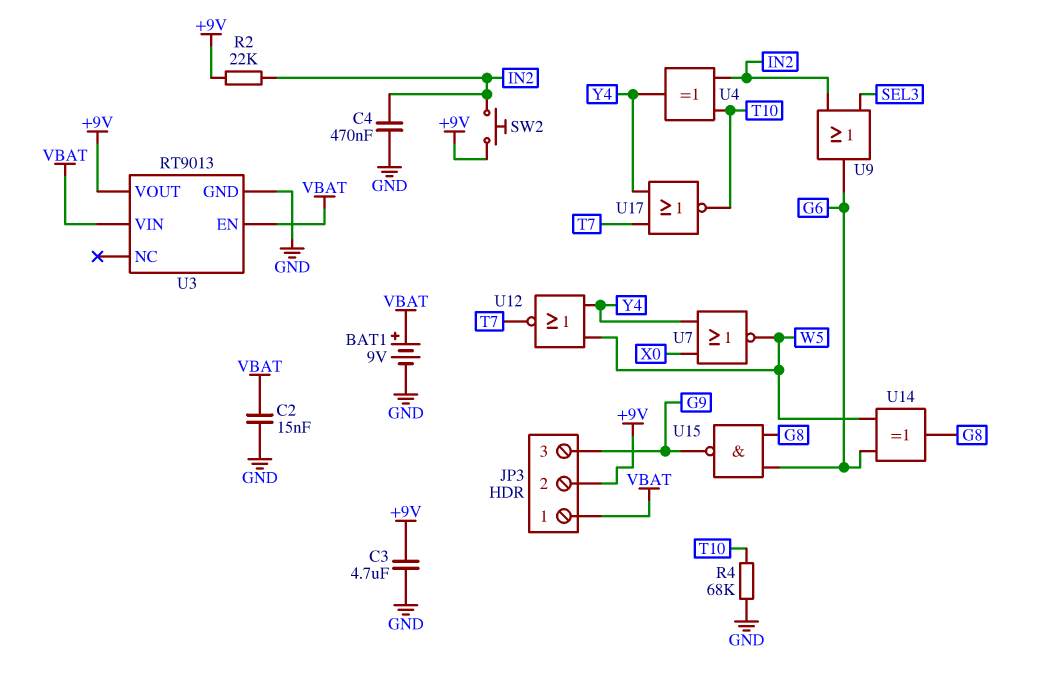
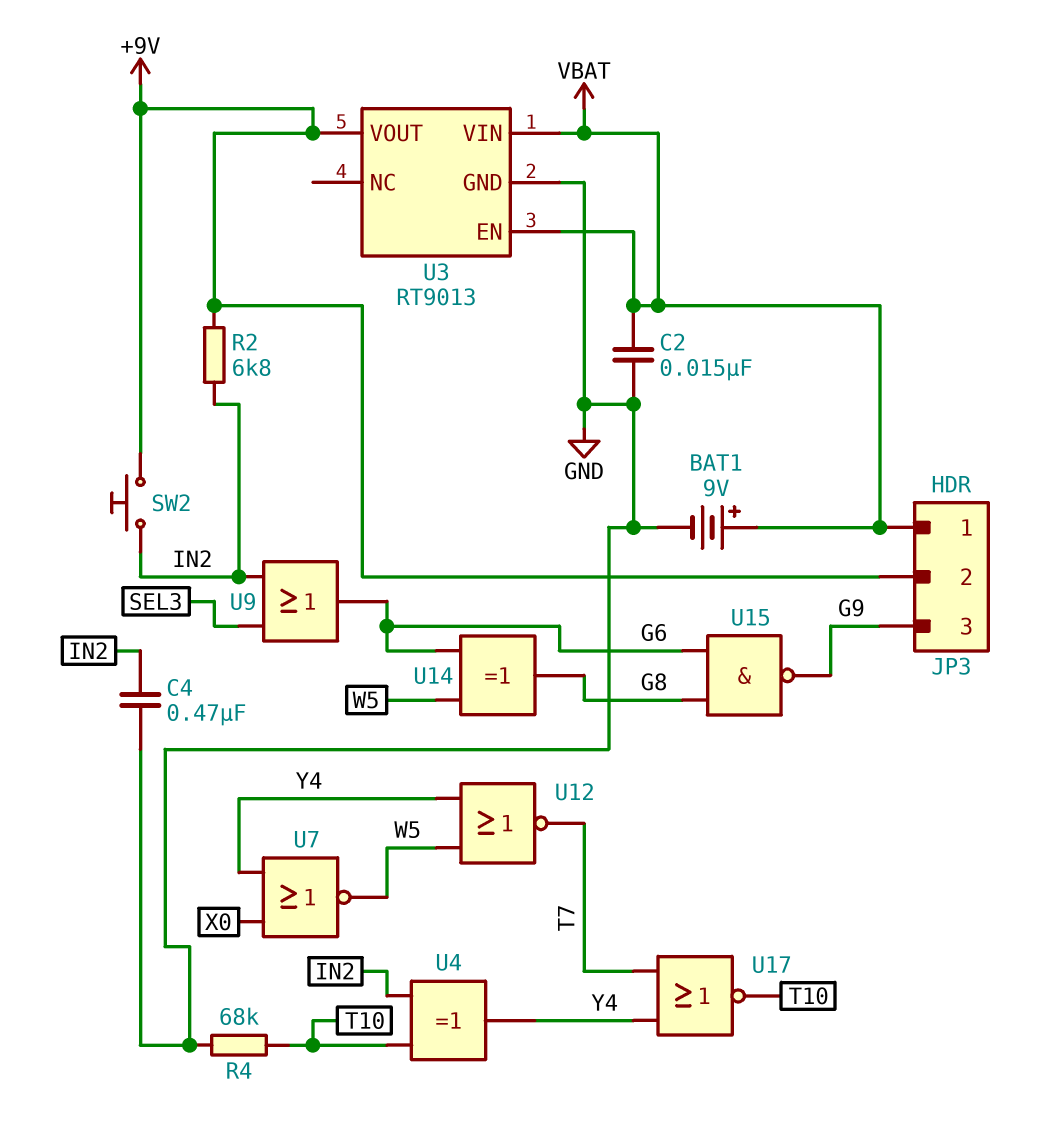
C3: 4.7uF (+9V, GND) -> none
R2: 22k (+9V, IN2) -> 6.8k (+9V, IN2)

